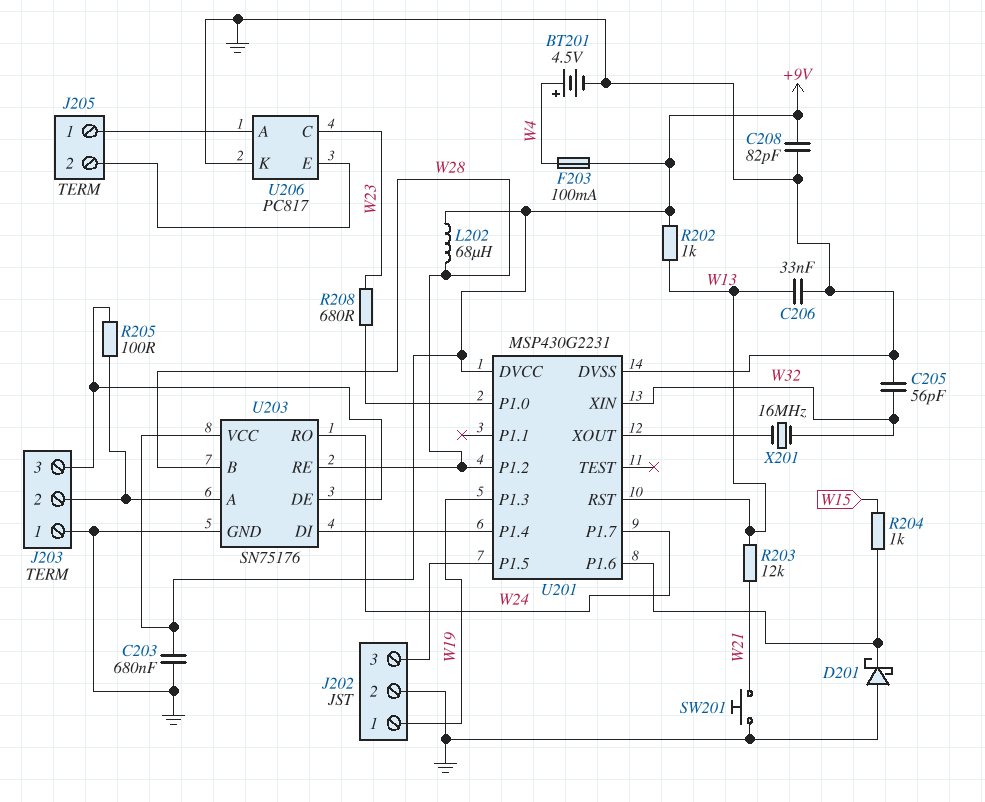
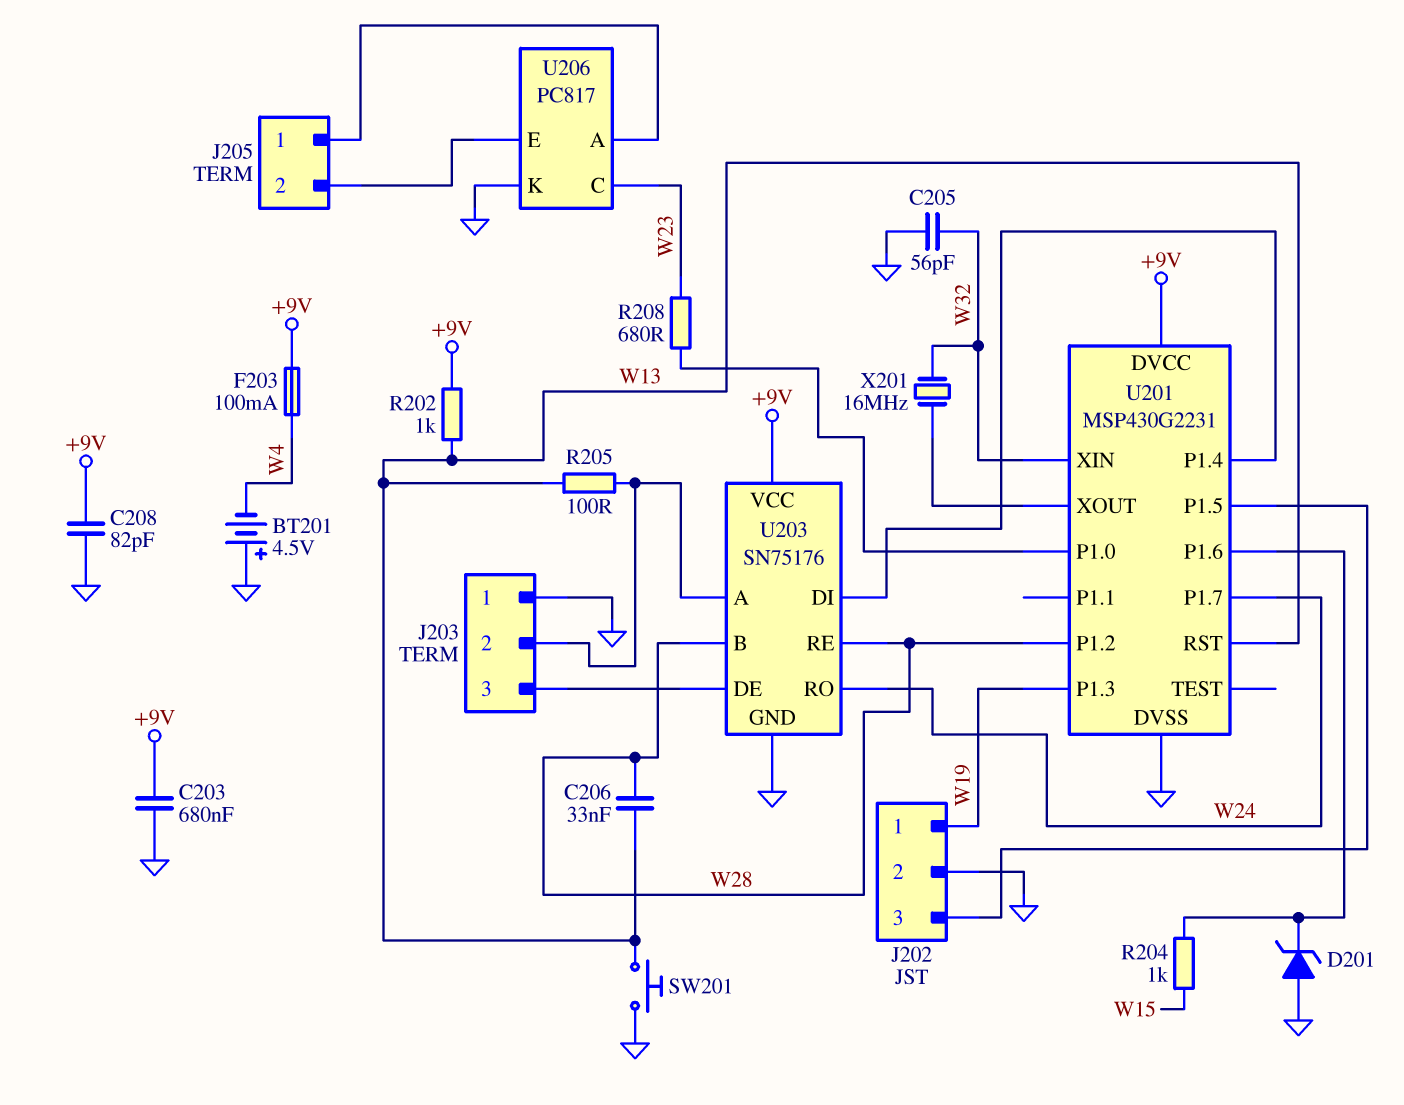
BT201: 4.5V (plus W4, minus GND) -> 4.5V (plus GND, minus W4)
C206: 33nF (GND, W13) -> 33nF (W13, W28)
D201: schottky (A GND, K U201/P1.6) -> zener (A GND, K U201/P1.6)
L202: 68uH (+9V, W28) -> none
R203: 12k (W13, W21) -> none
R205: 100 (J203/2, J203/3) -> 100 (J203/2, W13)
SW201: button (GND, W21) -> button (GND, W13)

